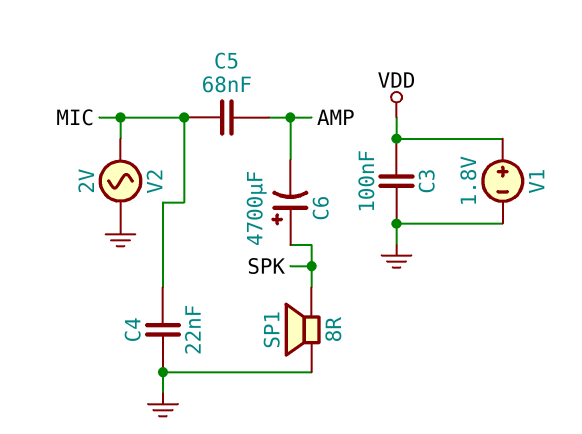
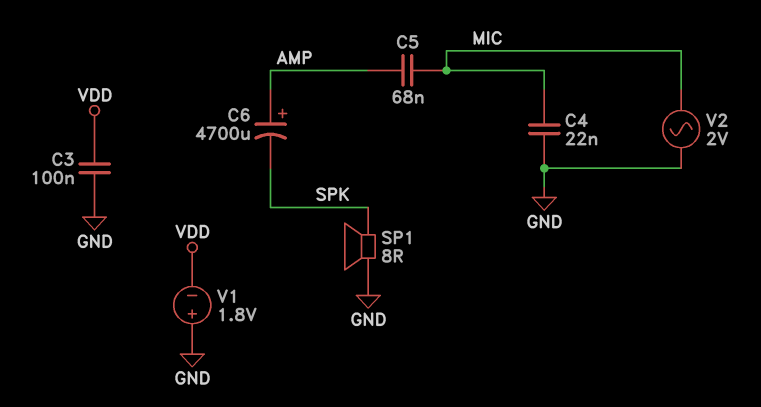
C6: 4700uF (plus SPK, minus AMP) -> 4700uF (plus AMP, minus SPK)
V1: 1.8V (plus VDD, minus GND) -> 1.8V (plus GND, minus VDD)

